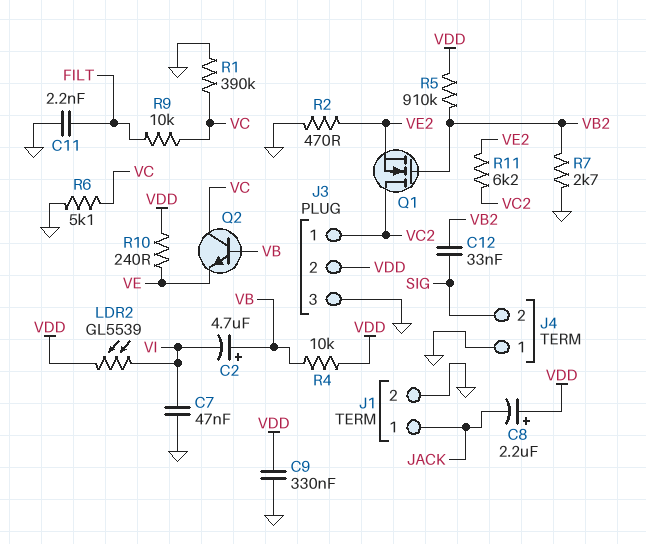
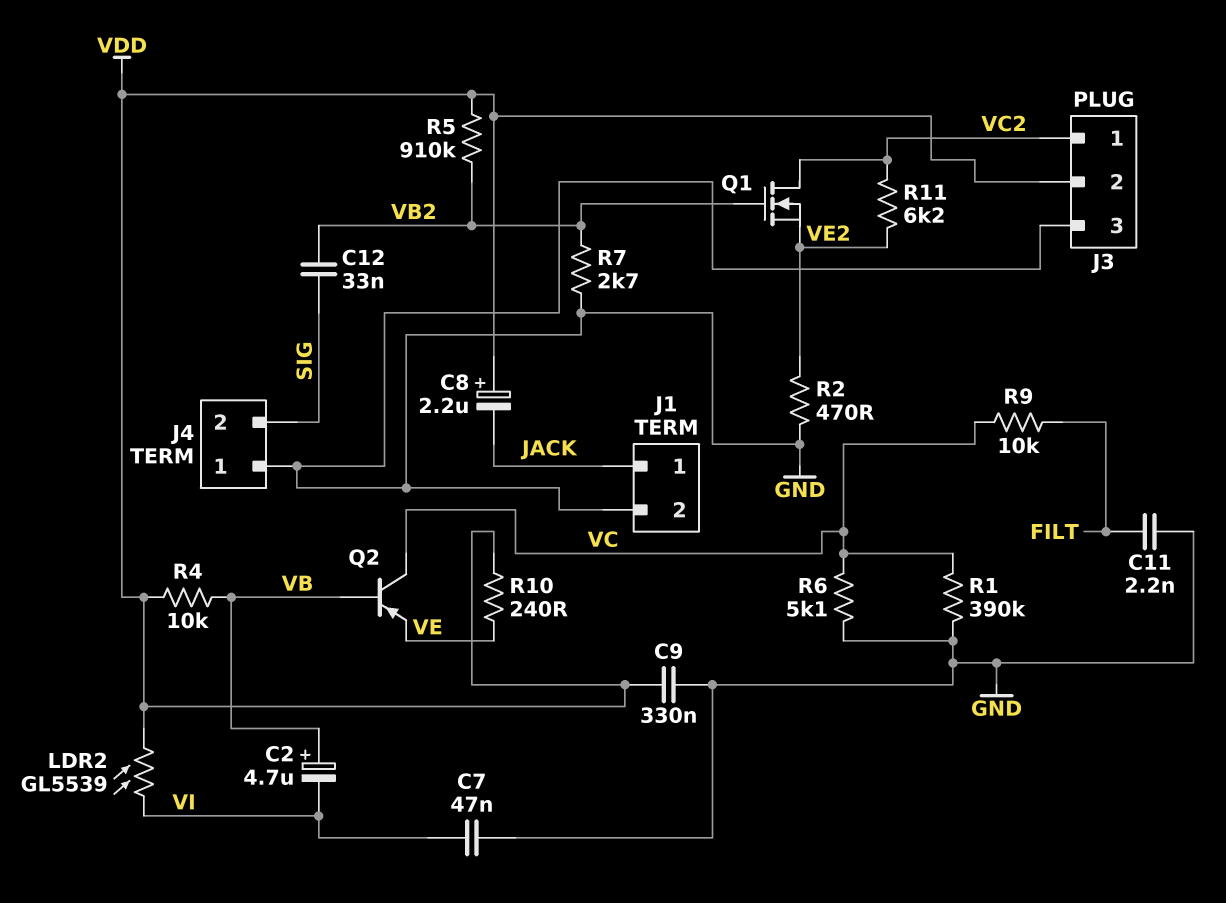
Q2: NPN (B VB, C VC, E VE) -> PNP (B VB, C VC, E VE)

